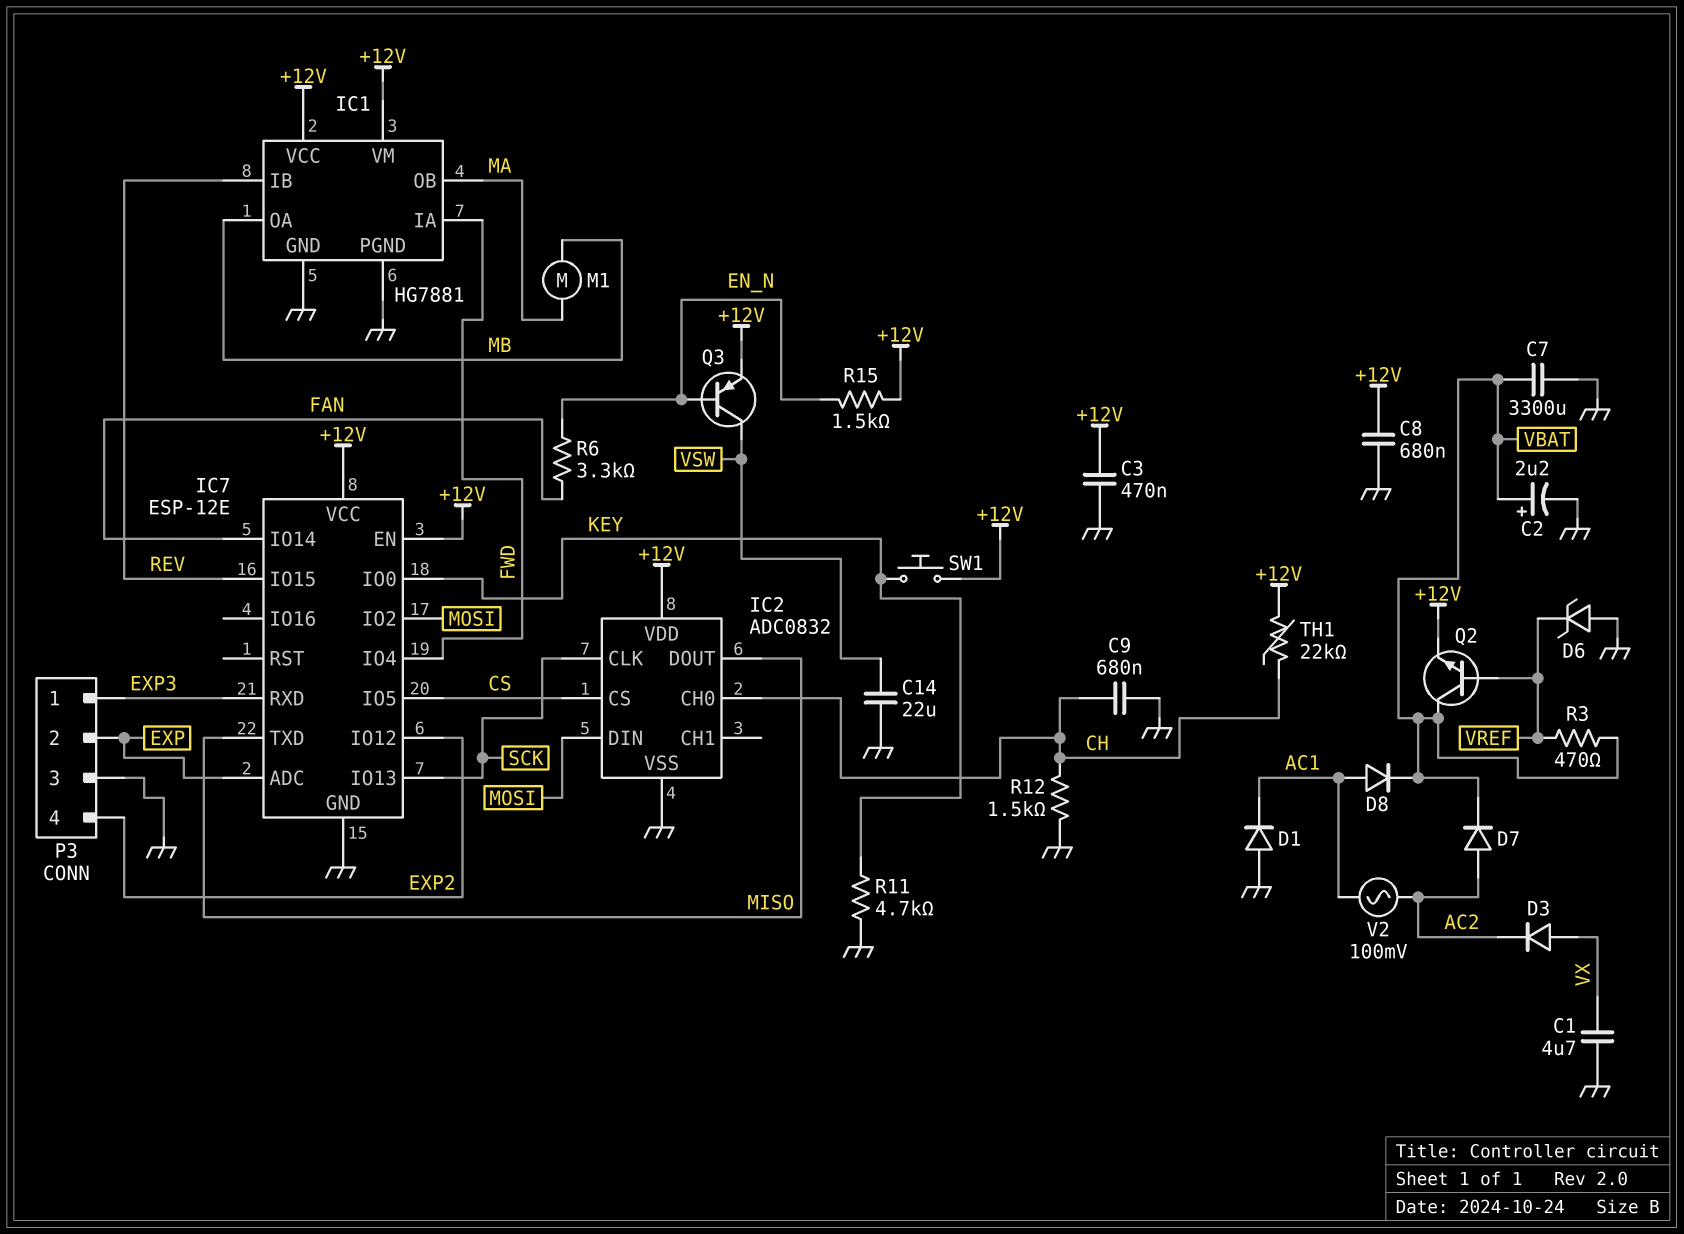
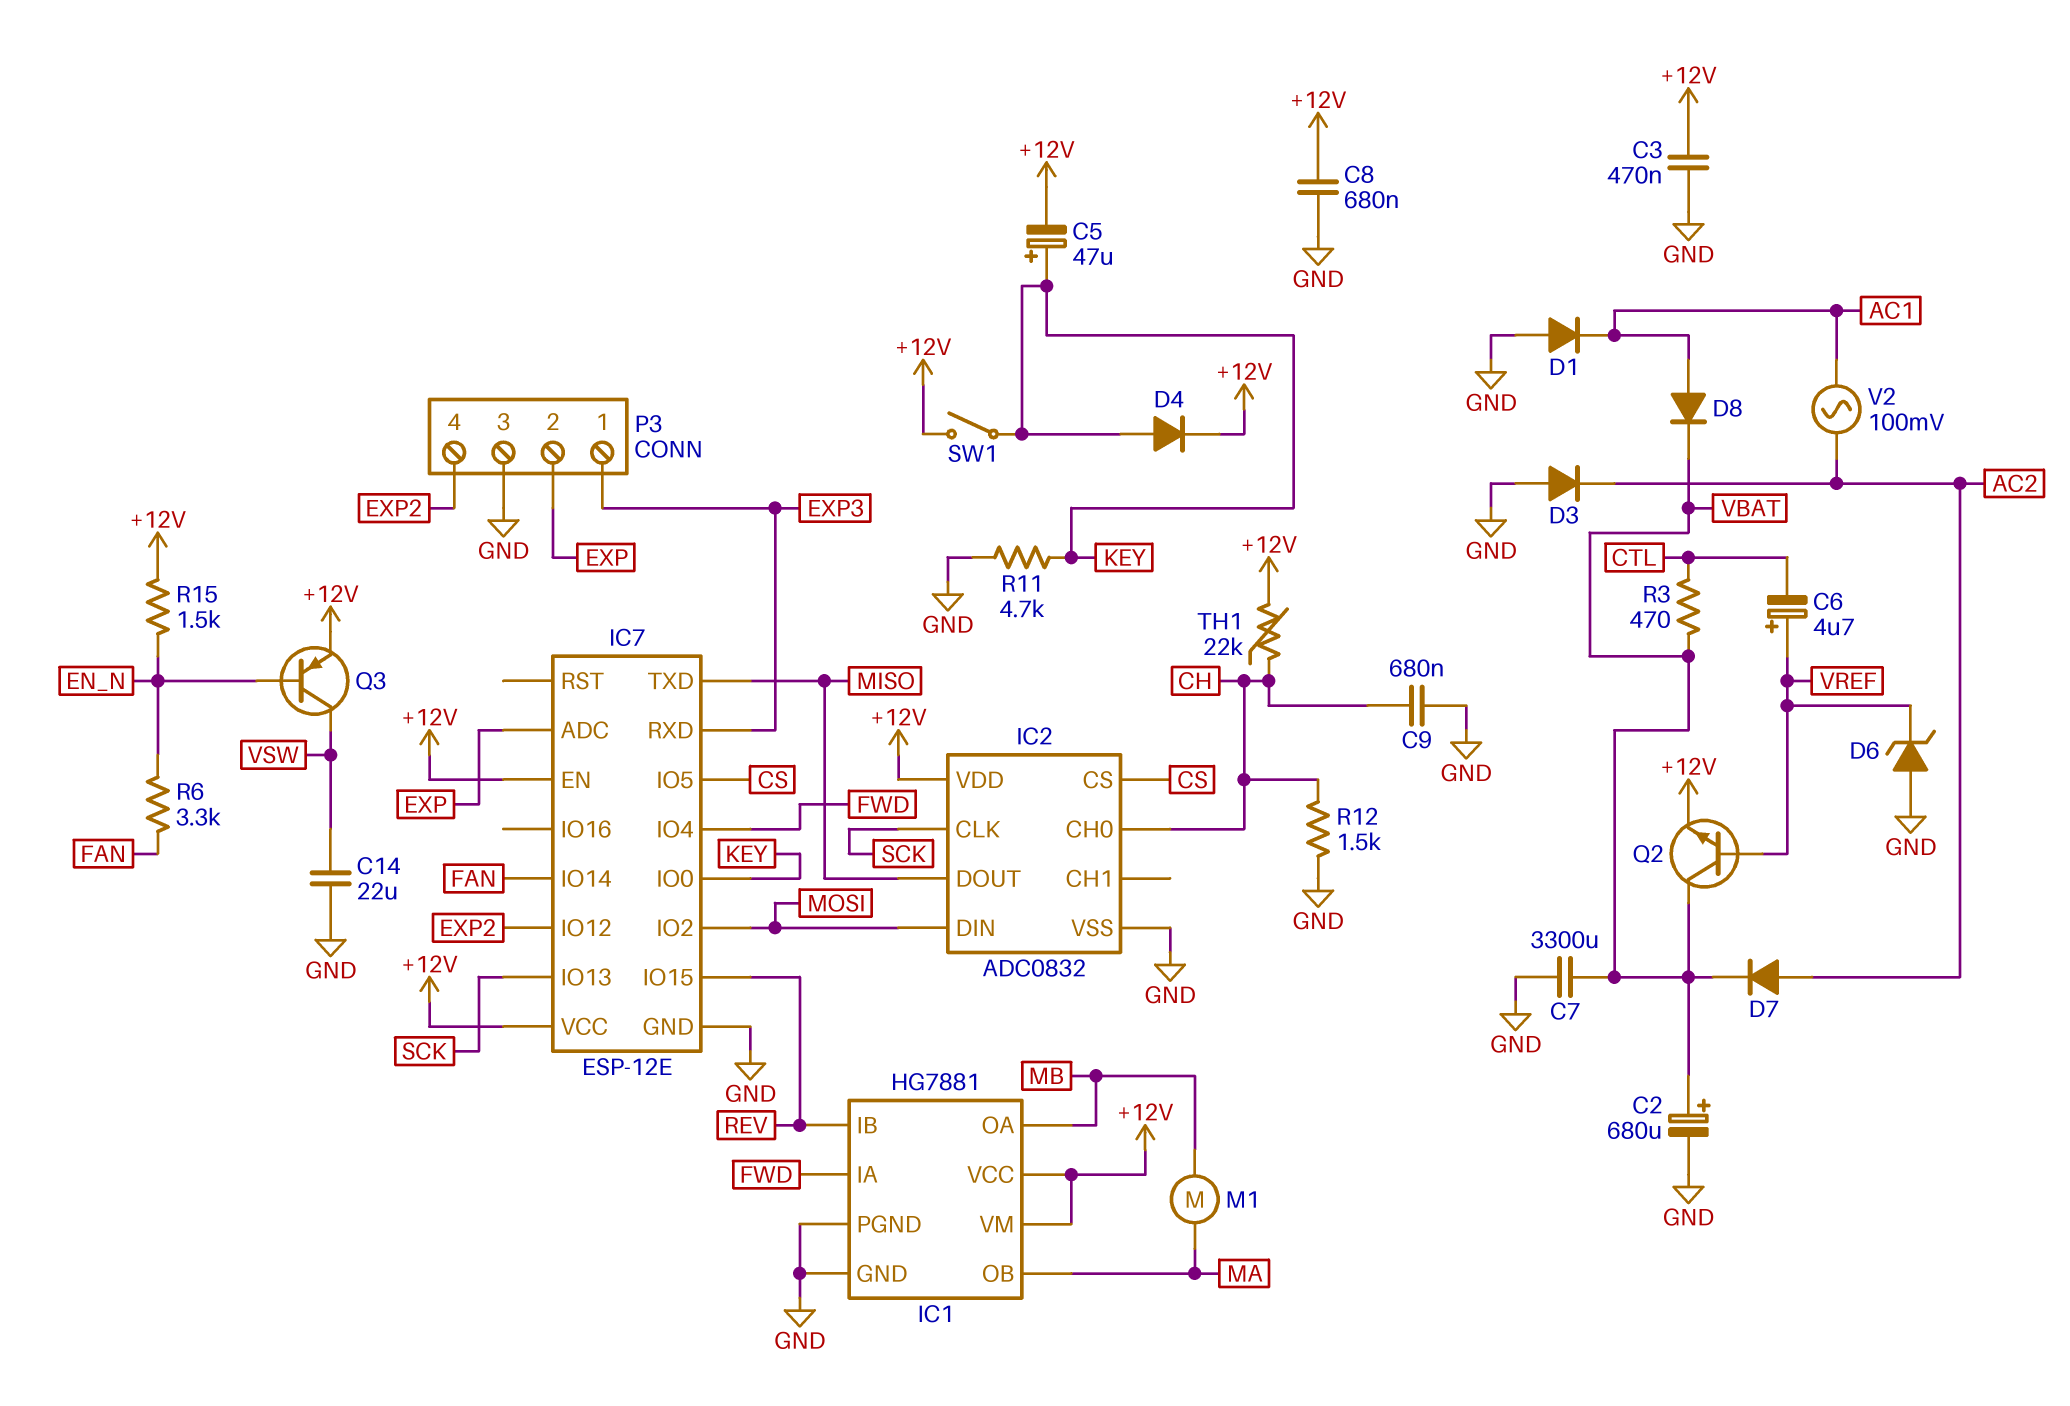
C1: 4.7uF (GND, VX) -> none
C2: 2.2uF (plus VBAT, minus GND) -> 680uF (plus VBAT, minus GND)
C5: none -> 47uF (plus KEY, minus +12V)
C6: none -> 4.7uF (plus VREF, minus CTL)
D3: diode (A VX, K AC2) -> diode (A GND, K AC2)
D4: none -> diode (A KEY, K +12V)
R3: 470 (VBAT, VREF) -> 470 (CTL, VBAT)
SW1: button (+12V, KEY) -> switch (+12V, KEY)

